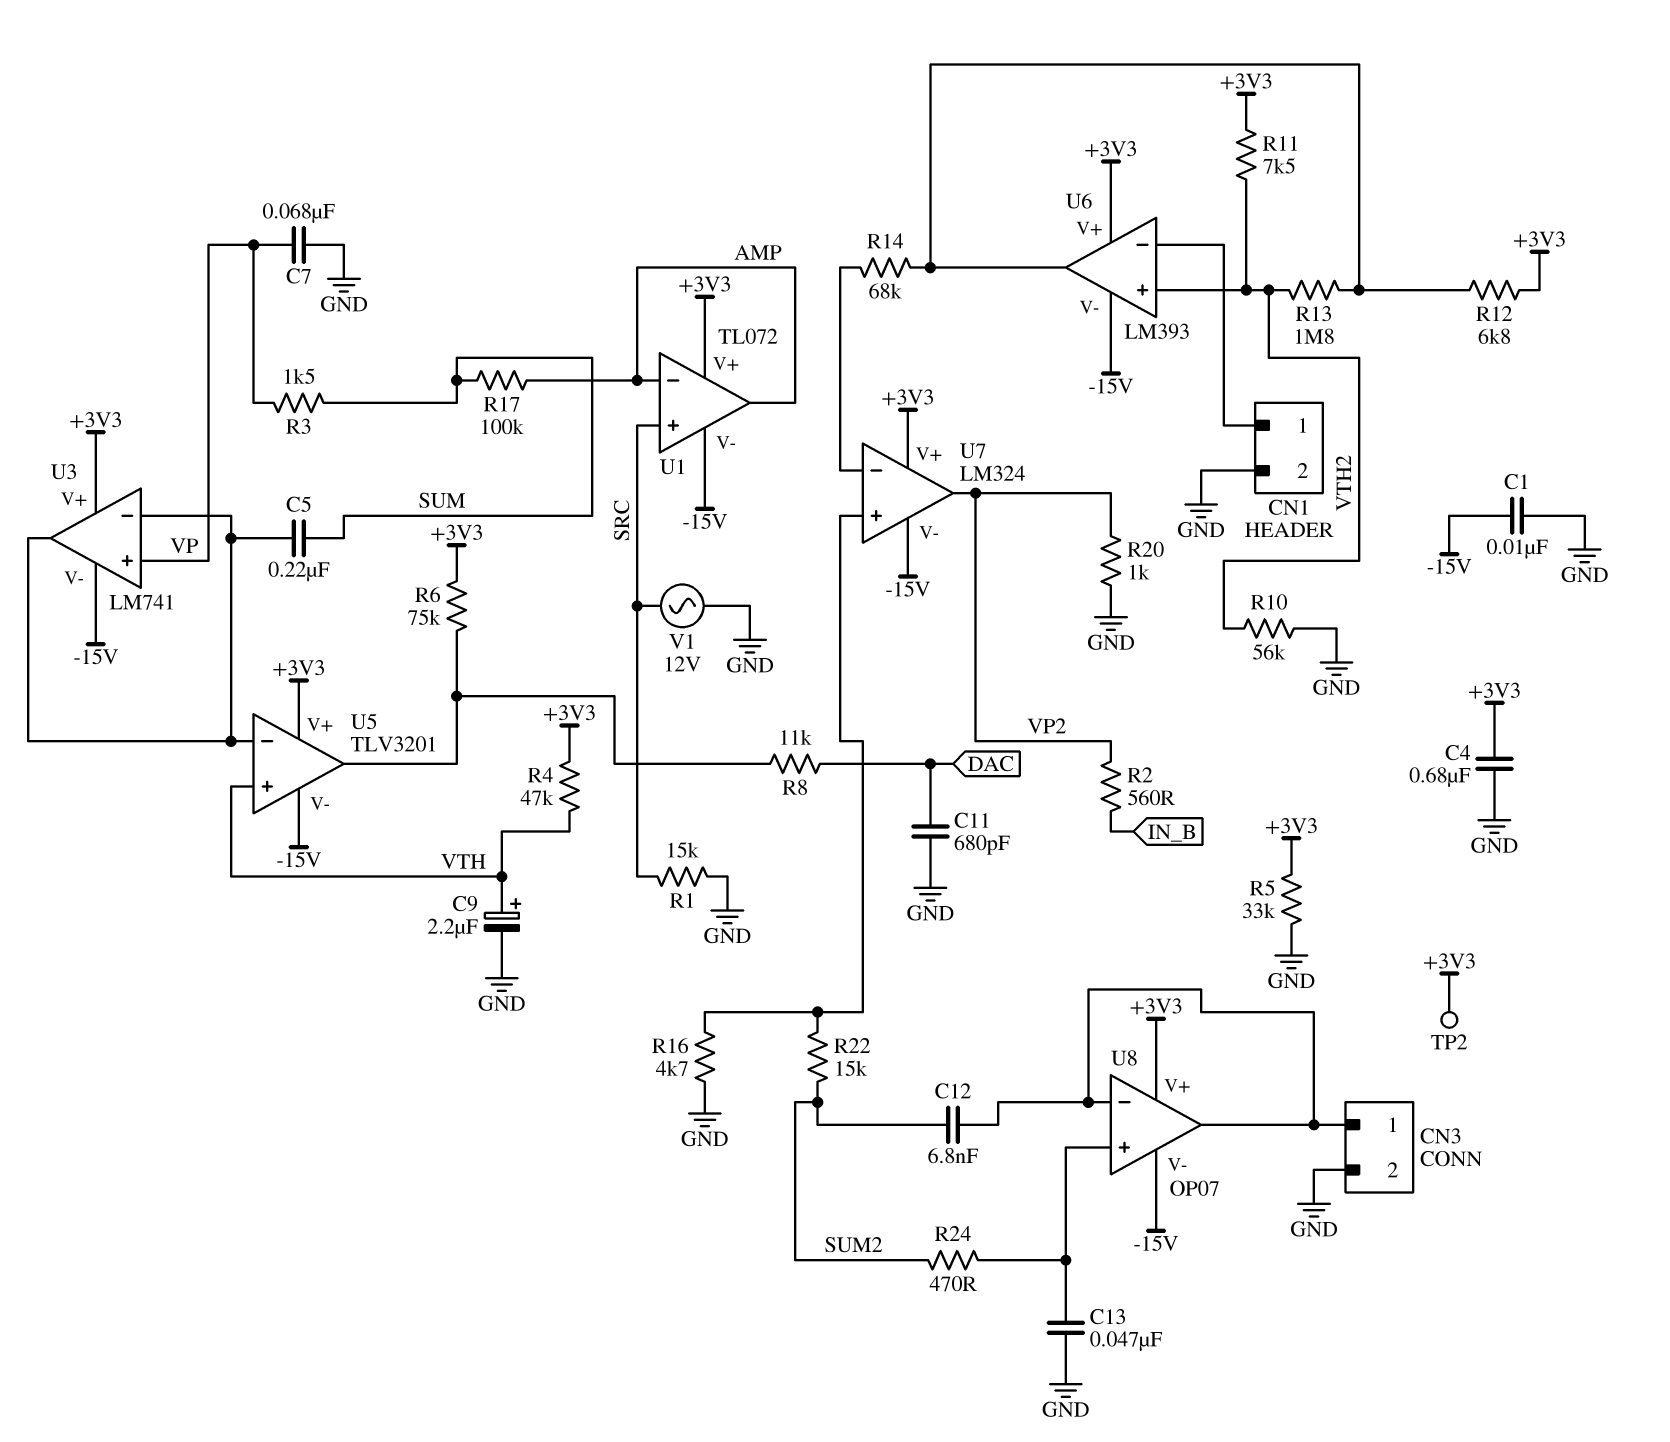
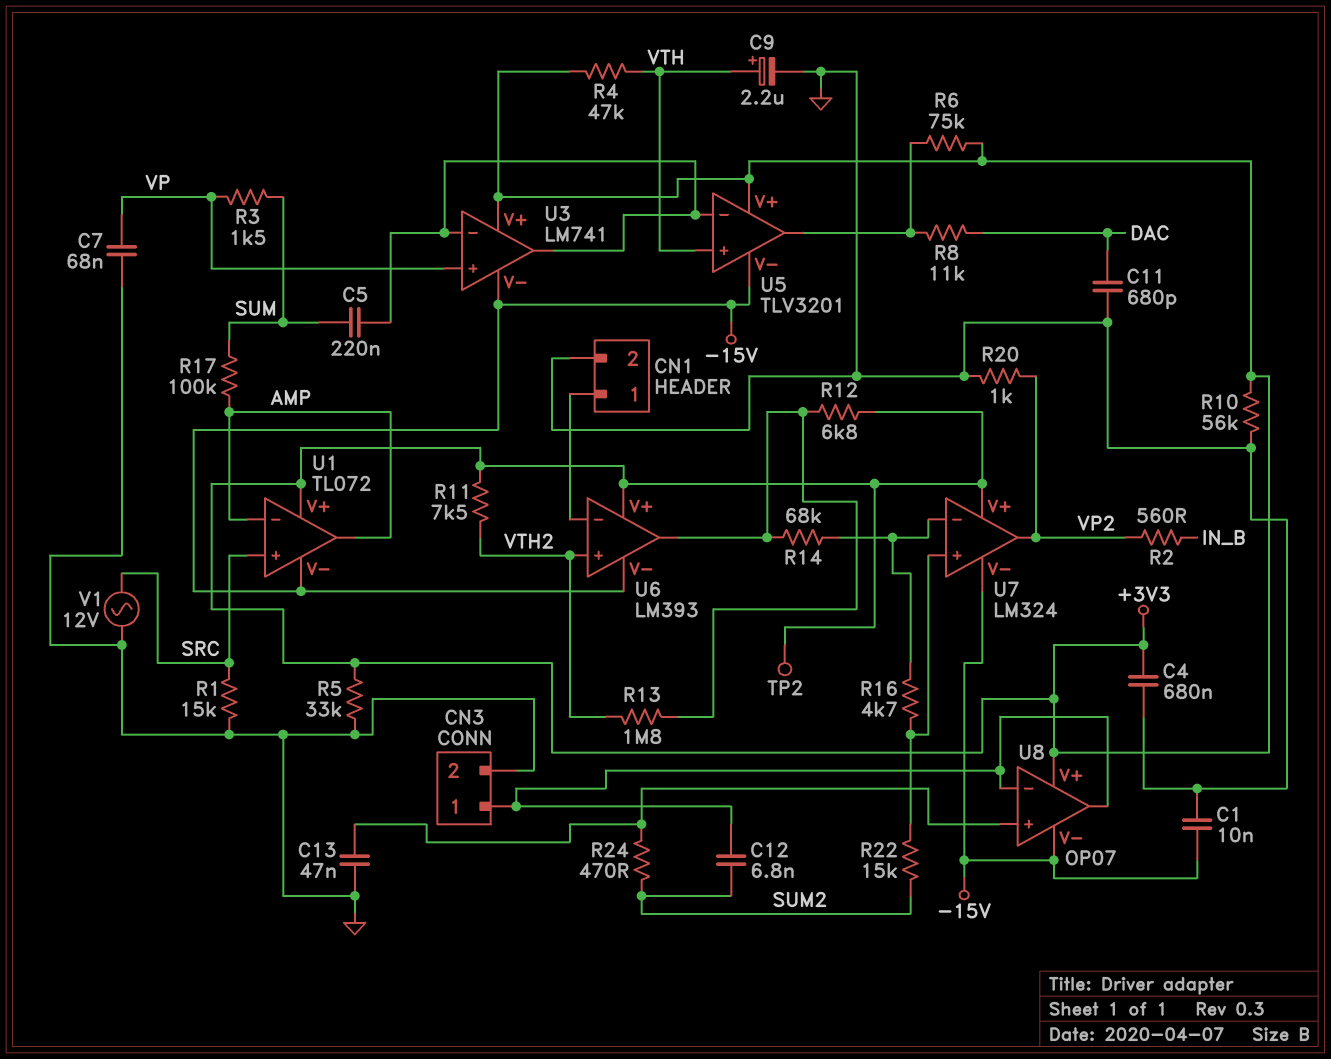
R10: 56k (GND, VTH2) -> 56k (+3V3, GND)
R16: 4.7k (GND, U7/in+) -> 4.7k (U7/in+, U7/in-)

